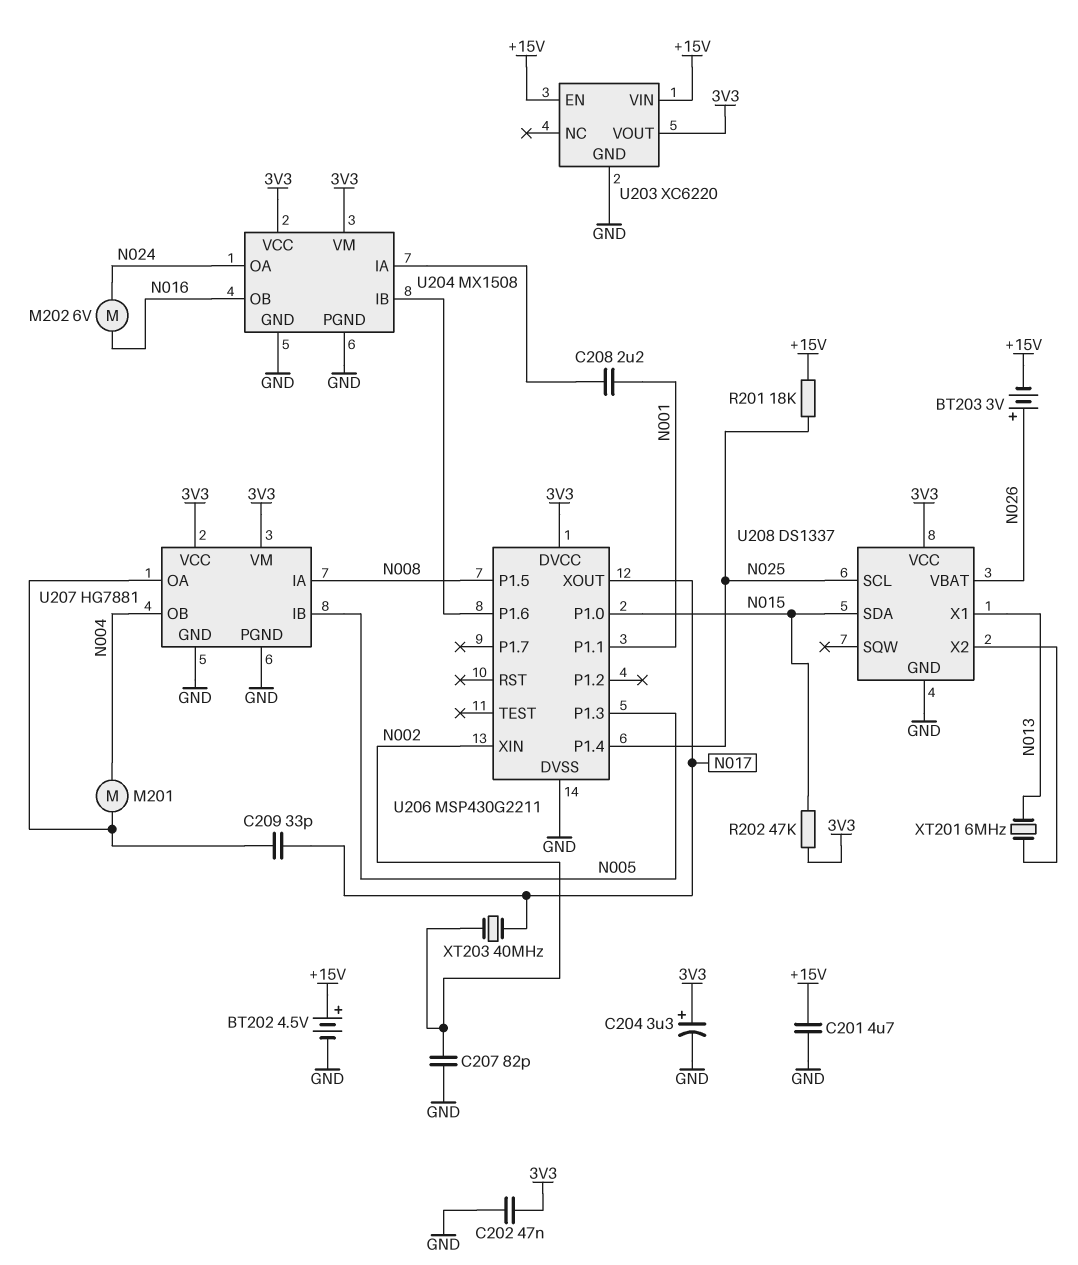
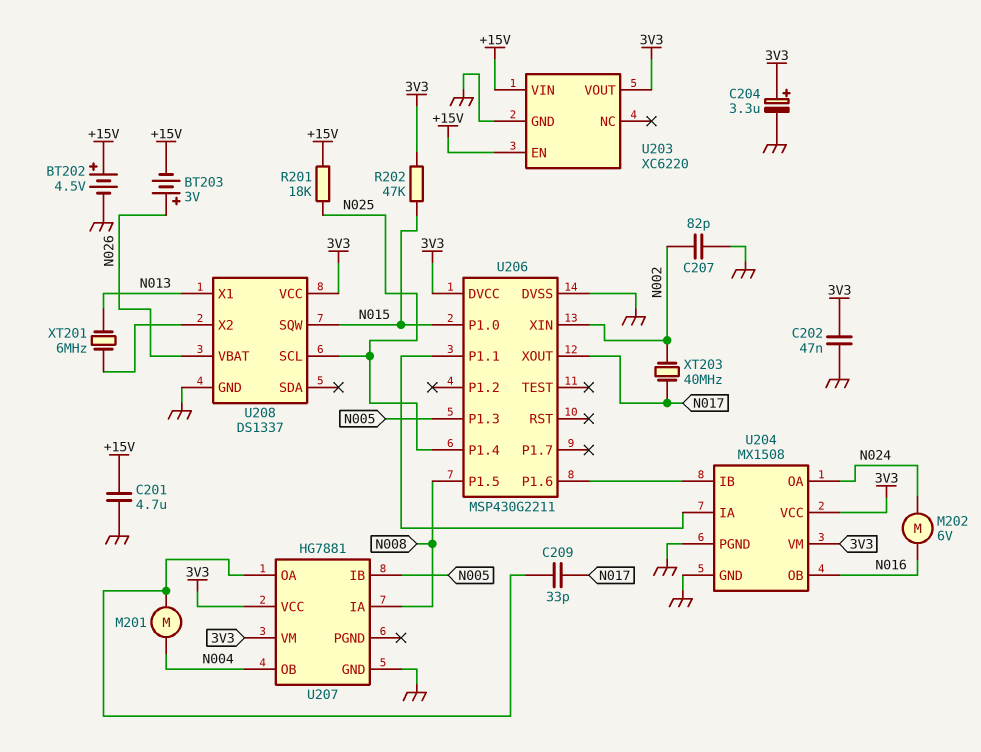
C208: 2.2uF (N001, U204/IA) -> none
U206 pin P1.1: N001 -> U204/IA
U207 pin PGND: GND -> none
U208 pin SDA: N015 -> none
U208 pin SQW: none -> N015

